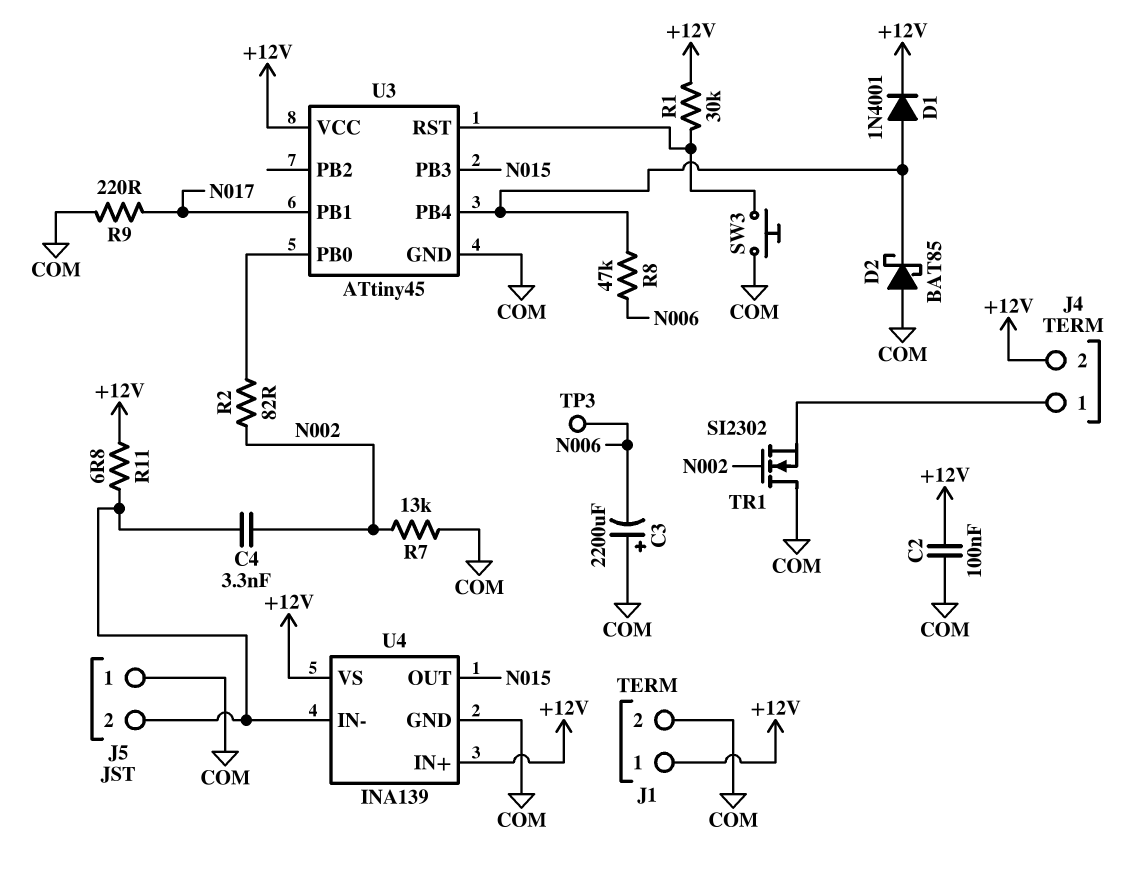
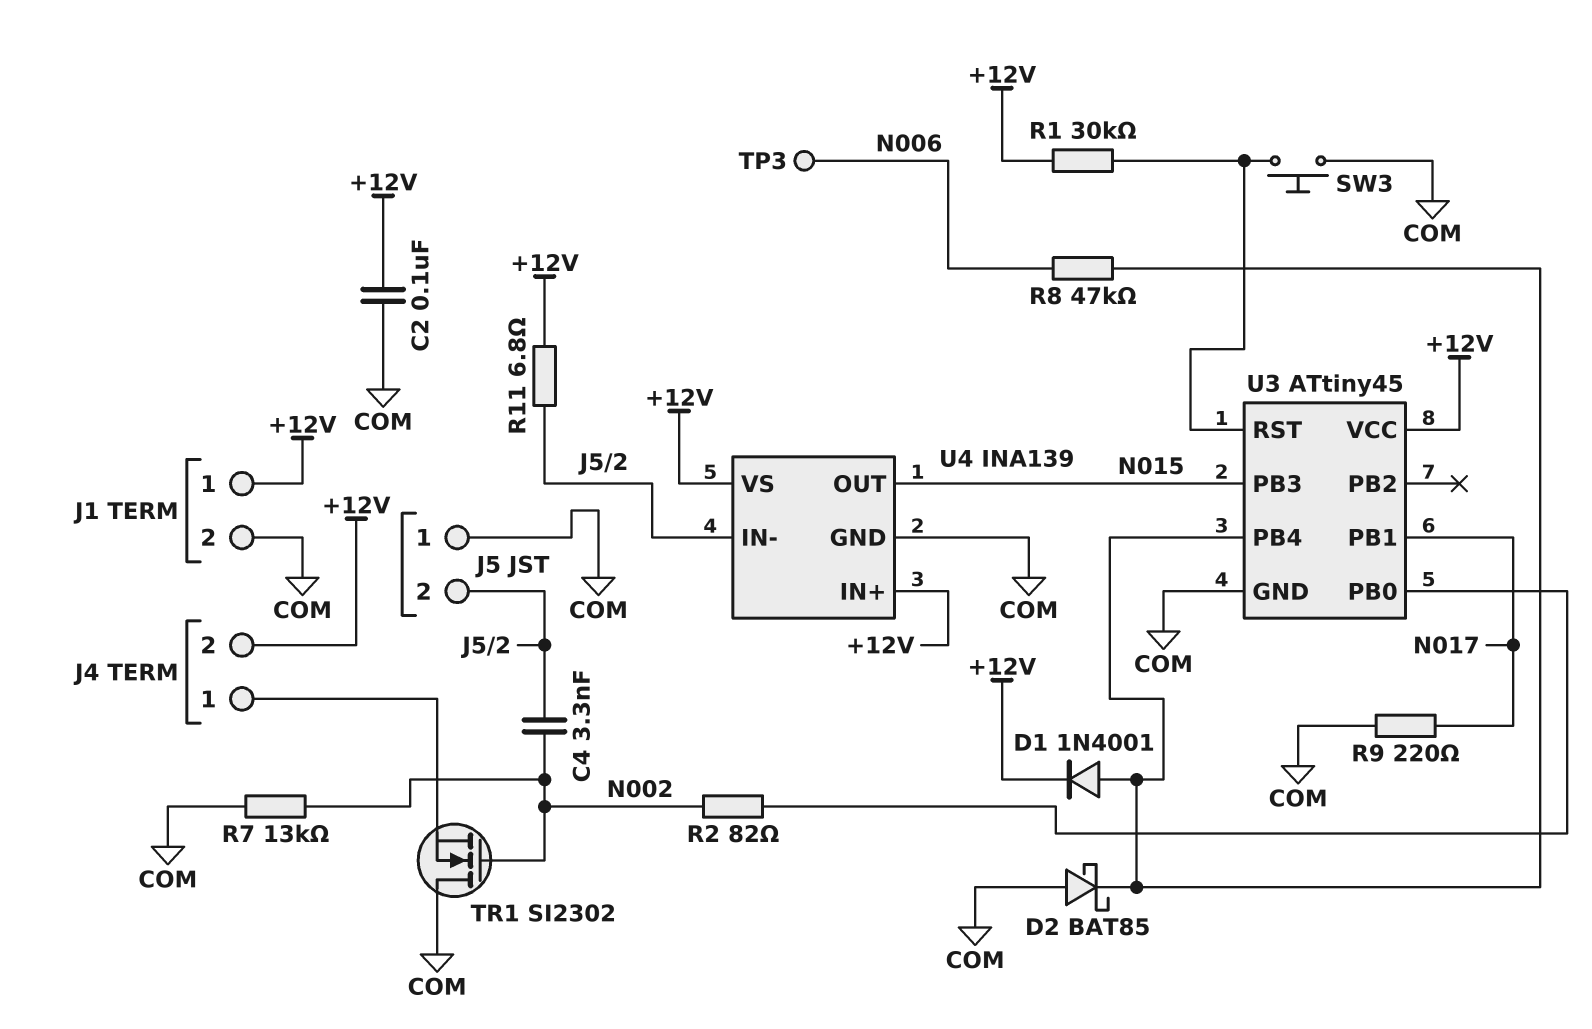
C3: 2200uF (plus COM, minus N006) -> none

